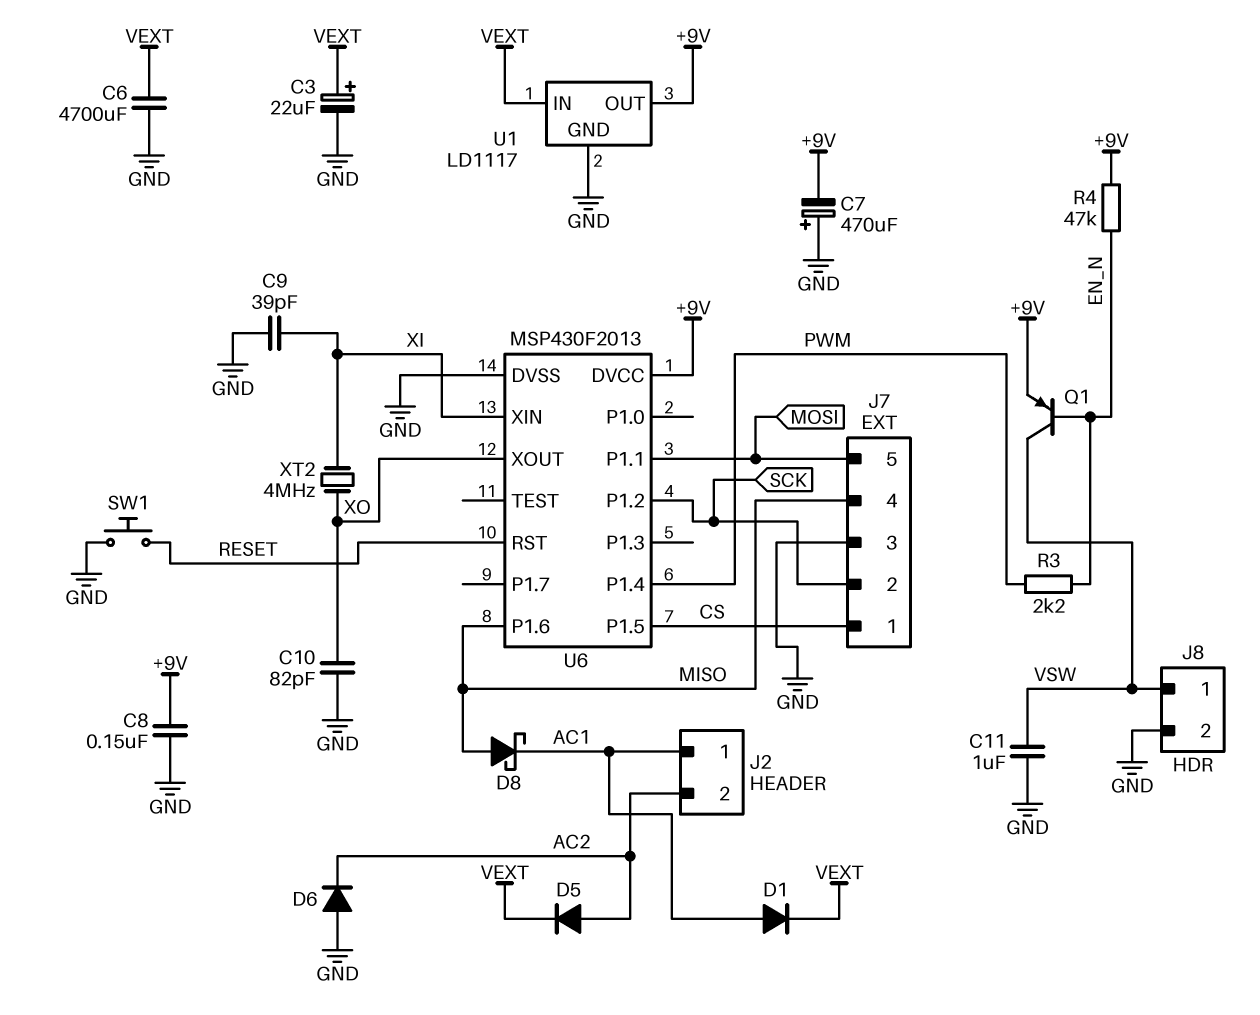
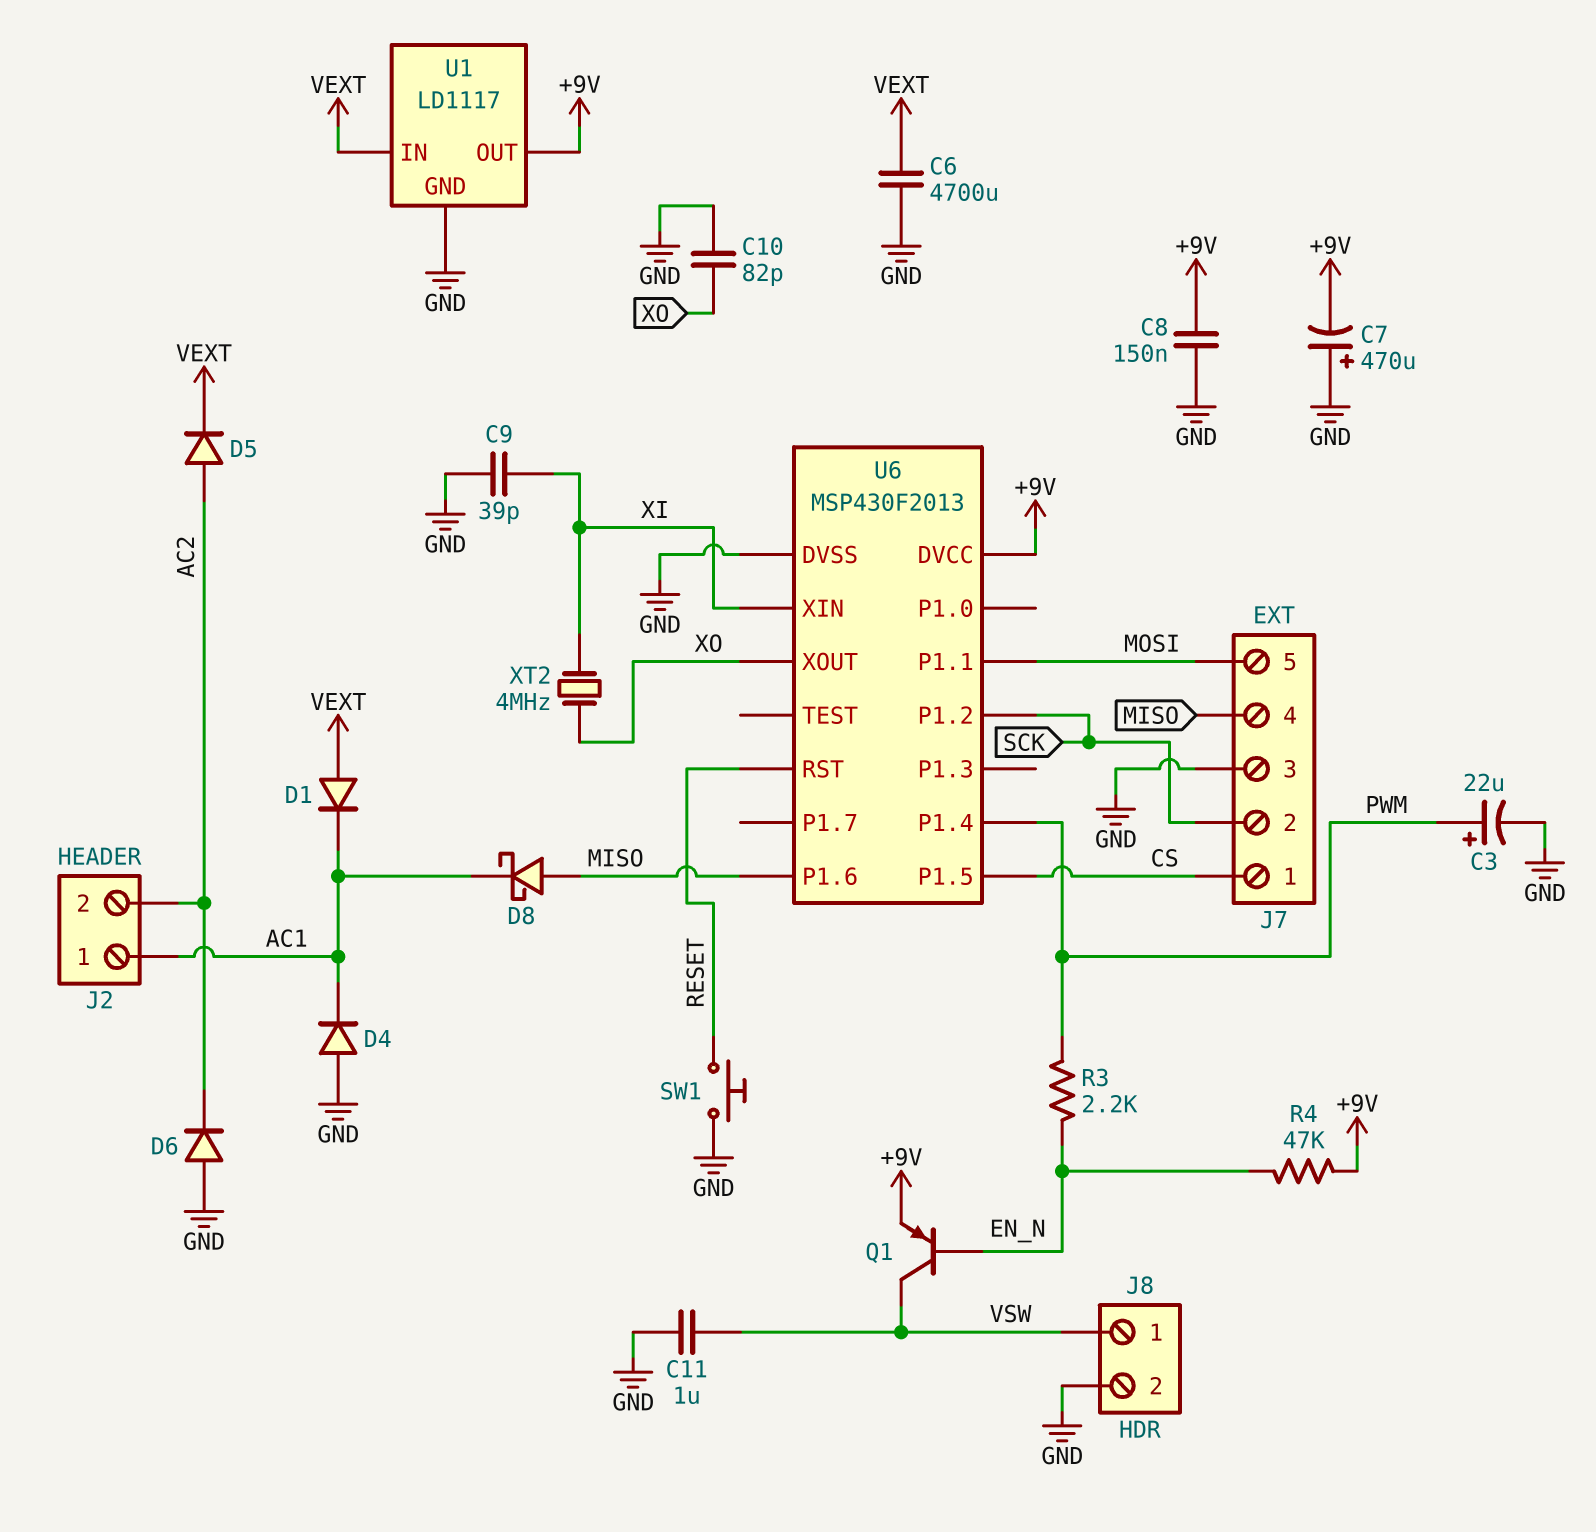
C3: 22uF (plus VEXT, minus GND) -> 22uF (plus PWM, minus GND)
D1: diode (A AC1, K VEXT) -> diode (A VEXT, K AC1)
D4: none -> diode (A GND, K AC1)

